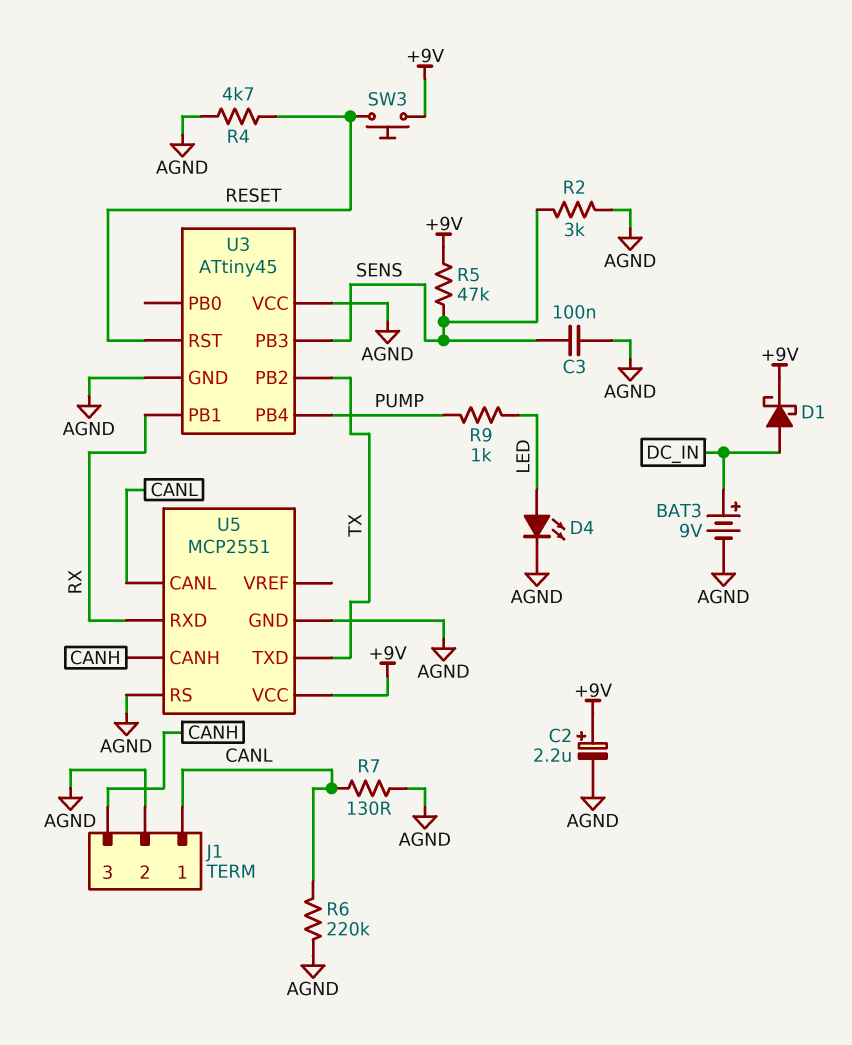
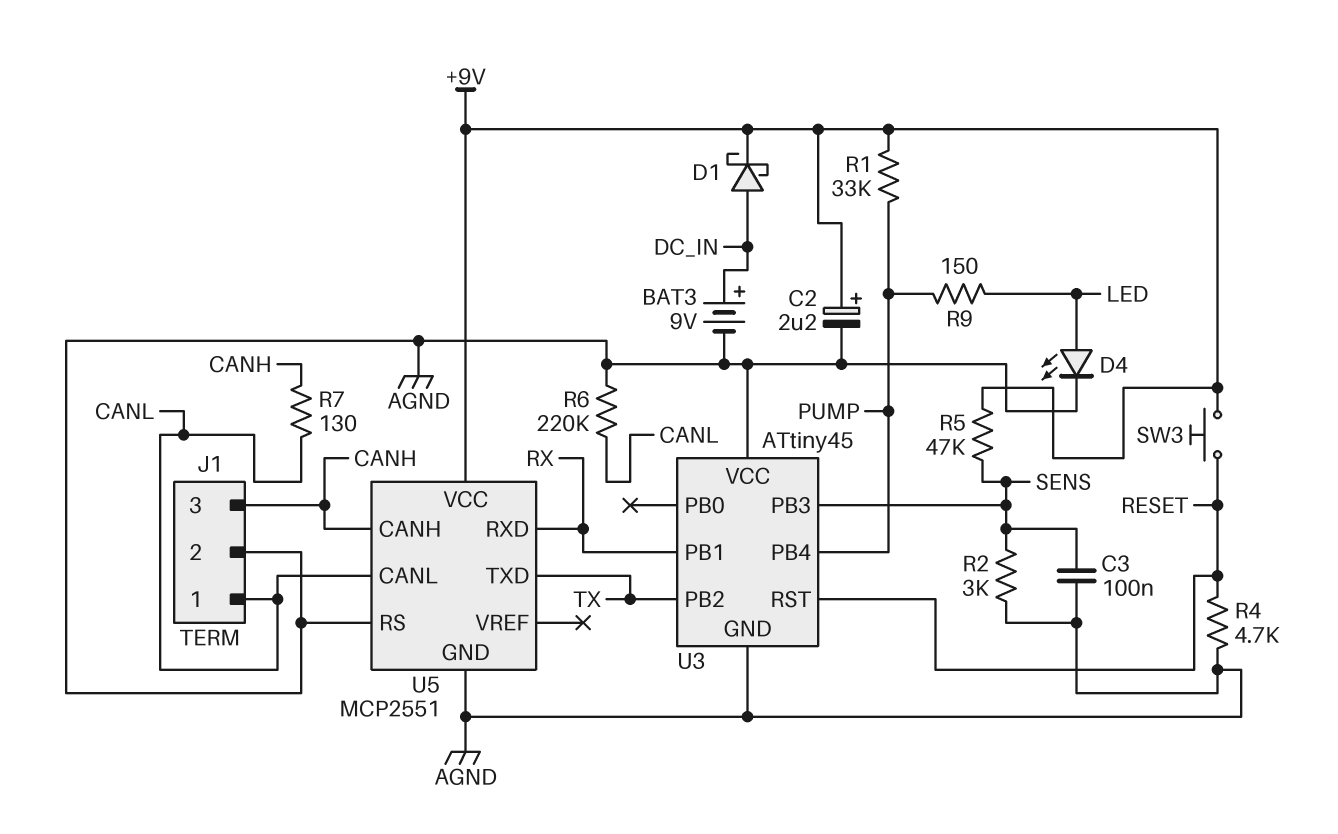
R1: none -> 33k (+9V, PUMP)
R7: 130 (AGND, CANL) -> 130 (CANH, CANL)
R9: 1k (LED, PUMP) -> 150 (LED, PUMP)

